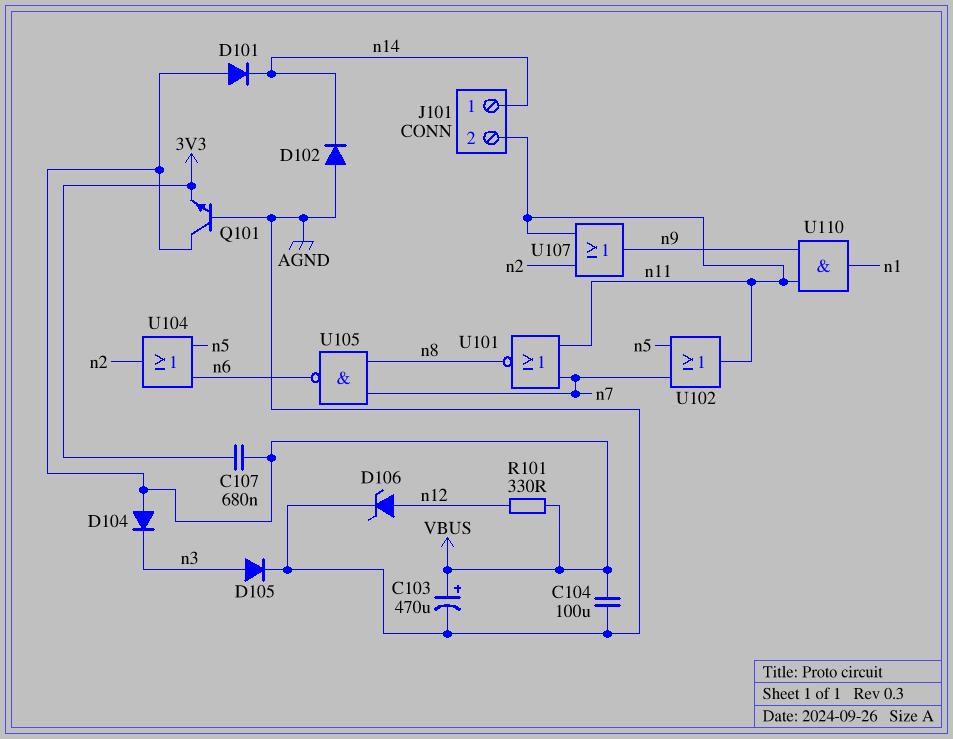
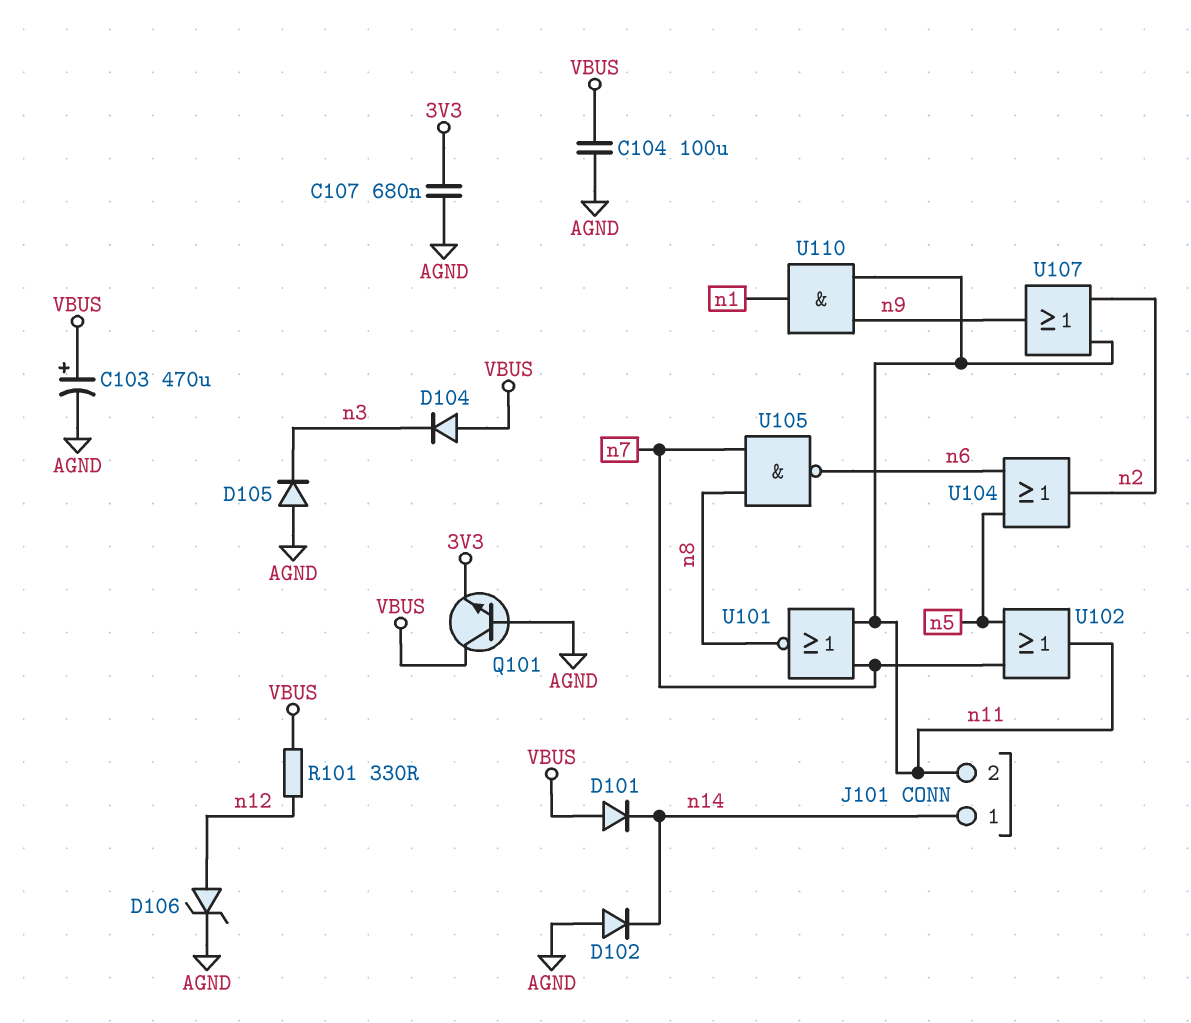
C107: 680nF (3V3, VBUS) -> 680nF (3V3, AGND)
D105: diode (A n3, K AGND) -> diode (A AGND, K n3)

